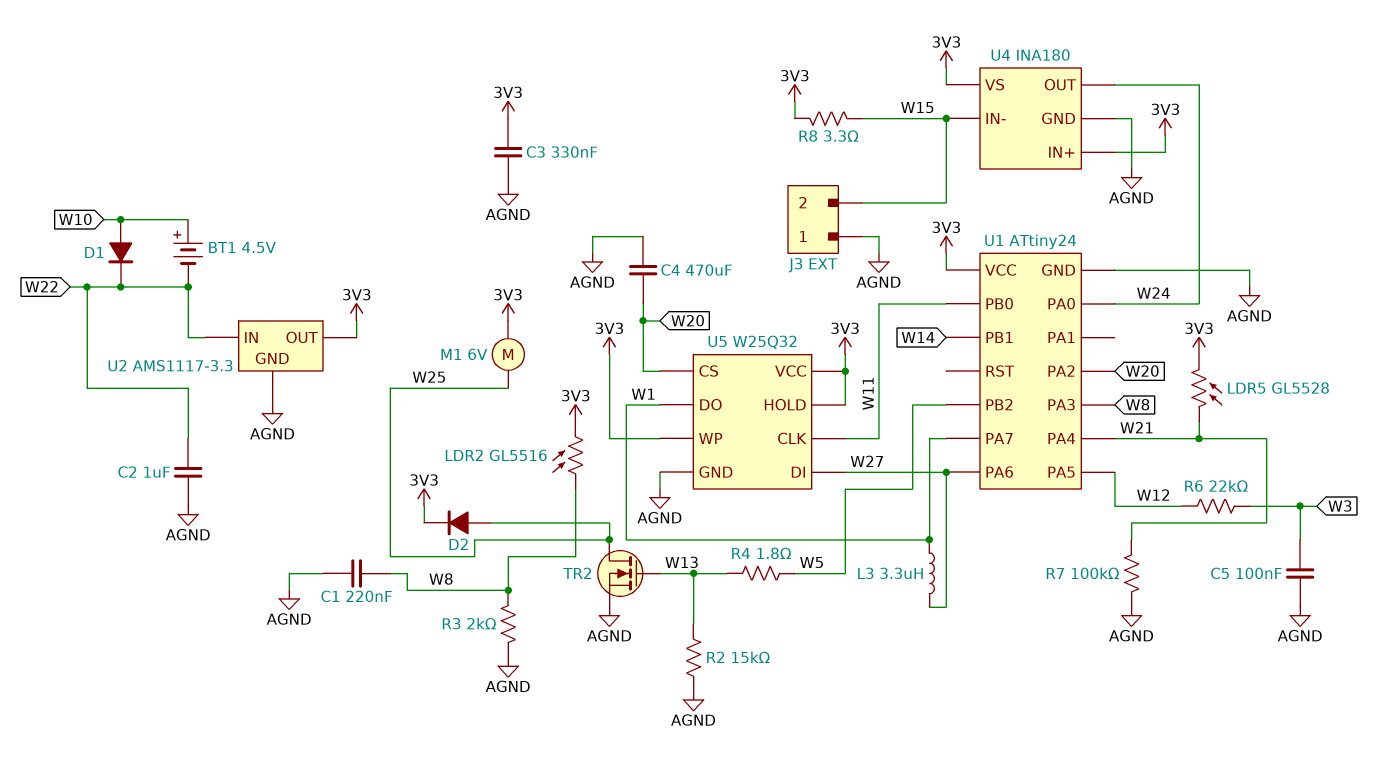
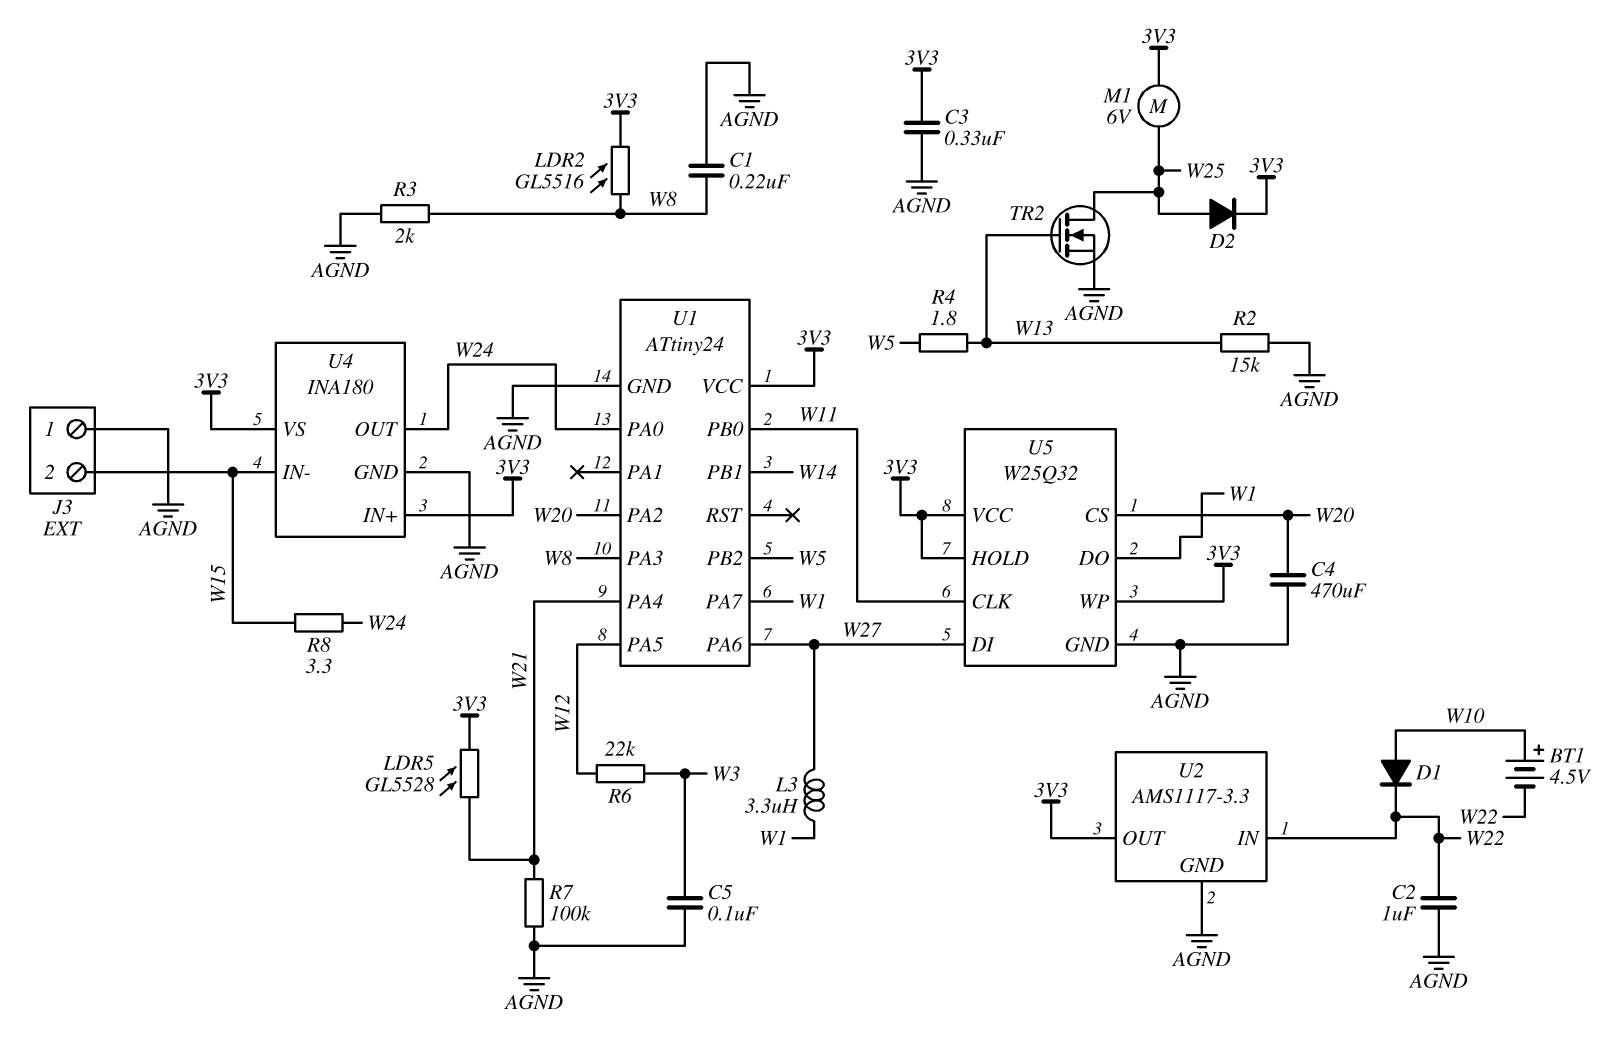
R8: 3.3 (3V3, W15) -> 3.3 (W15, W24)

